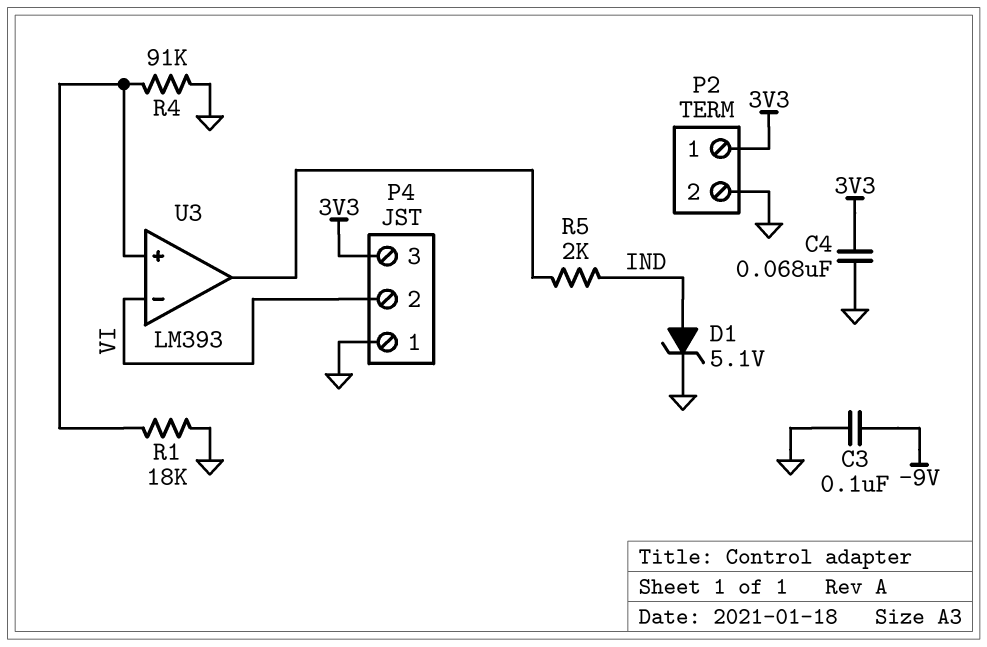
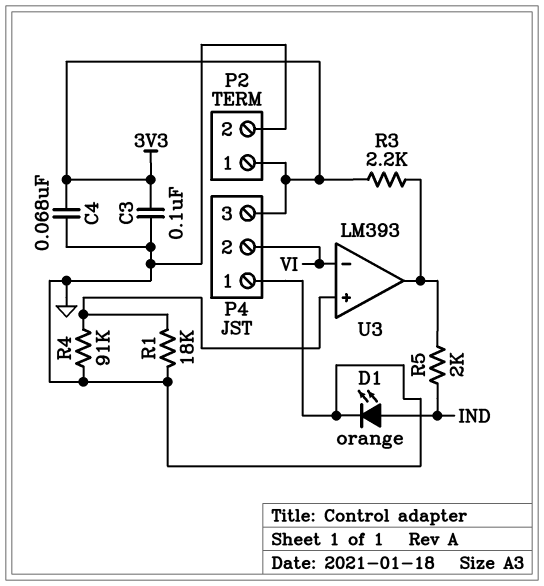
C3: 100nF (-9V, GND) -> 100nF (3V3, GND)
D1: zener 5.1V (A IND, K GND) -> LED orange (A IND, K GND)
R3: none -> 2.2k (3V3, U3/out)

